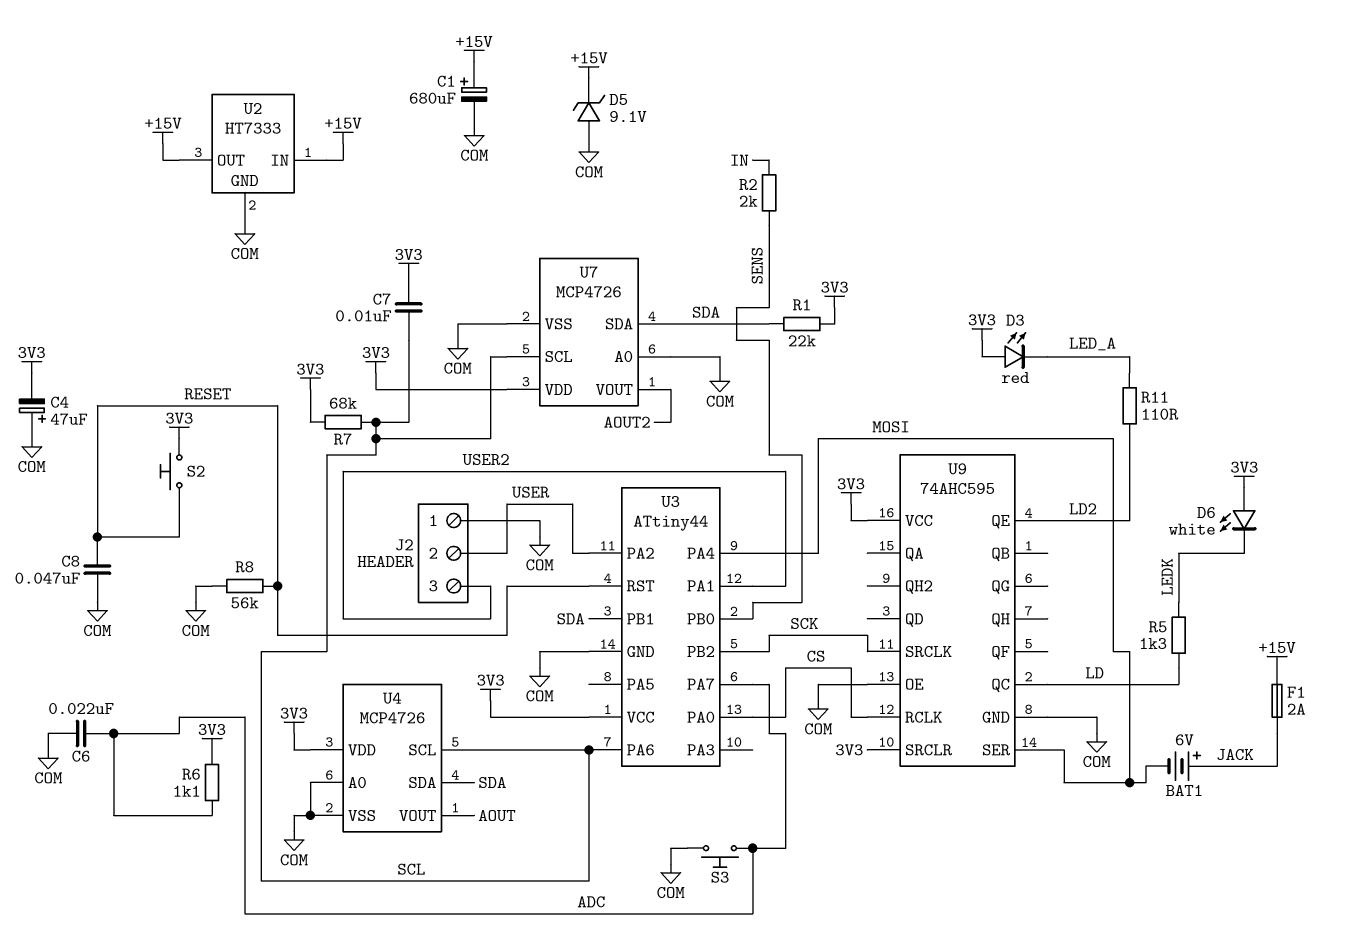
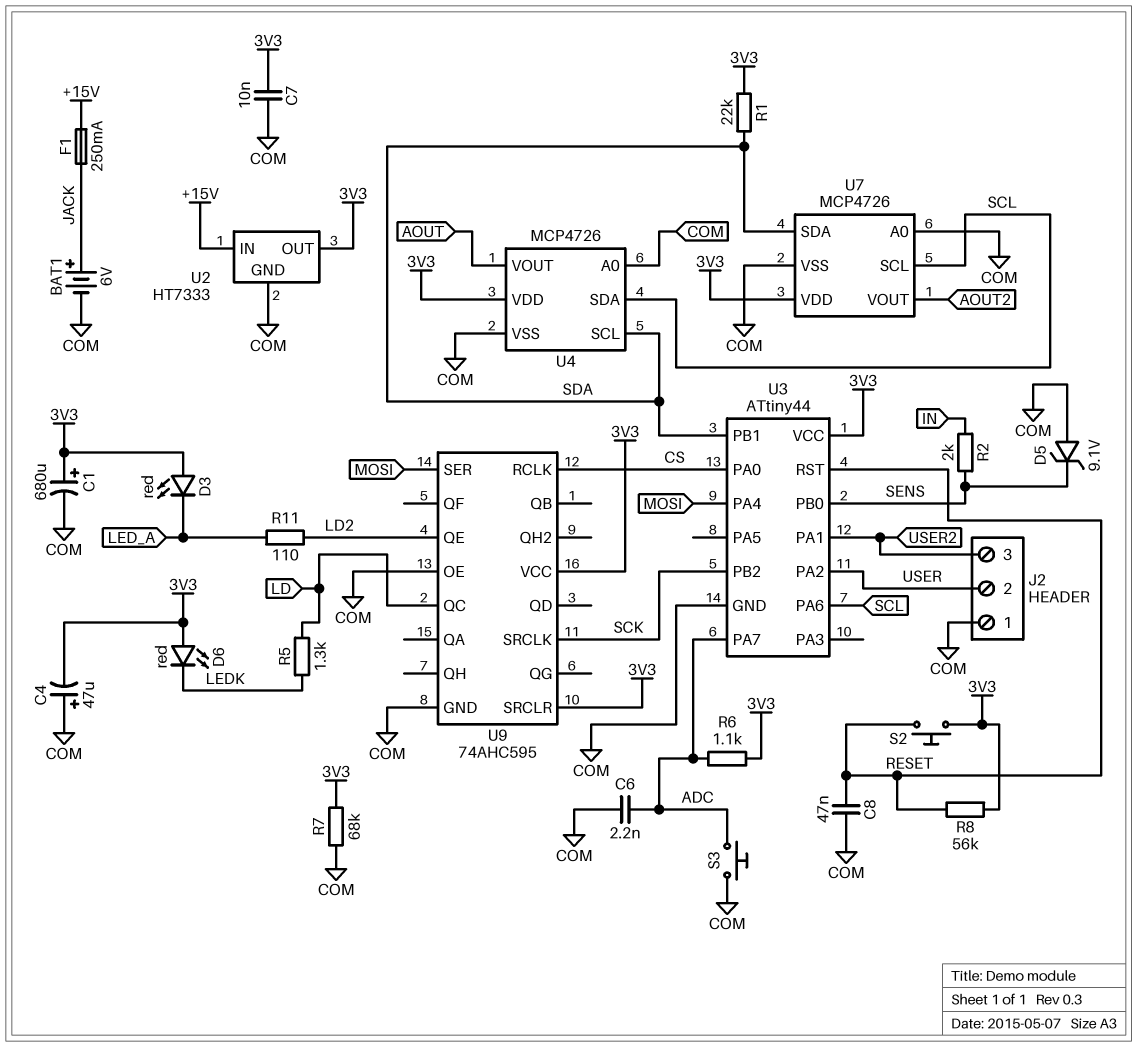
BAT1: 6V (plus JACK, minus MOSI) -> 6V (plus JACK, minus COM)
C1: 680uF (plus +15V, minus COM) -> 680uF (plus 3V3, minus COM)
C6: 22nF (ADC, COM) -> 2.2nF (ADC, COM)
C7: 10nF (3V3, SCL) -> 10nF (3V3, COM)
D5: zener 9.1V (A COM, K +15V) -> zener 9.1V (A COM, K SENS)
D6: LED white (A 3V3, K LEDK) -> LED red (A 3V3, K LEDK)
F1: 2A (+15V, JACK) -> 250mA (+15V, JACK)
R7: 68k (3V3, SCL) -> 68k (3V3, COM)
R8: 56k (COM, RESET) -> 56k (3V3, RESET)
U2 pin OUT: +15V -> 3V3
U4 pin SCL: SCL -> SDA
U4 pin SDA: SDA -> SCL

